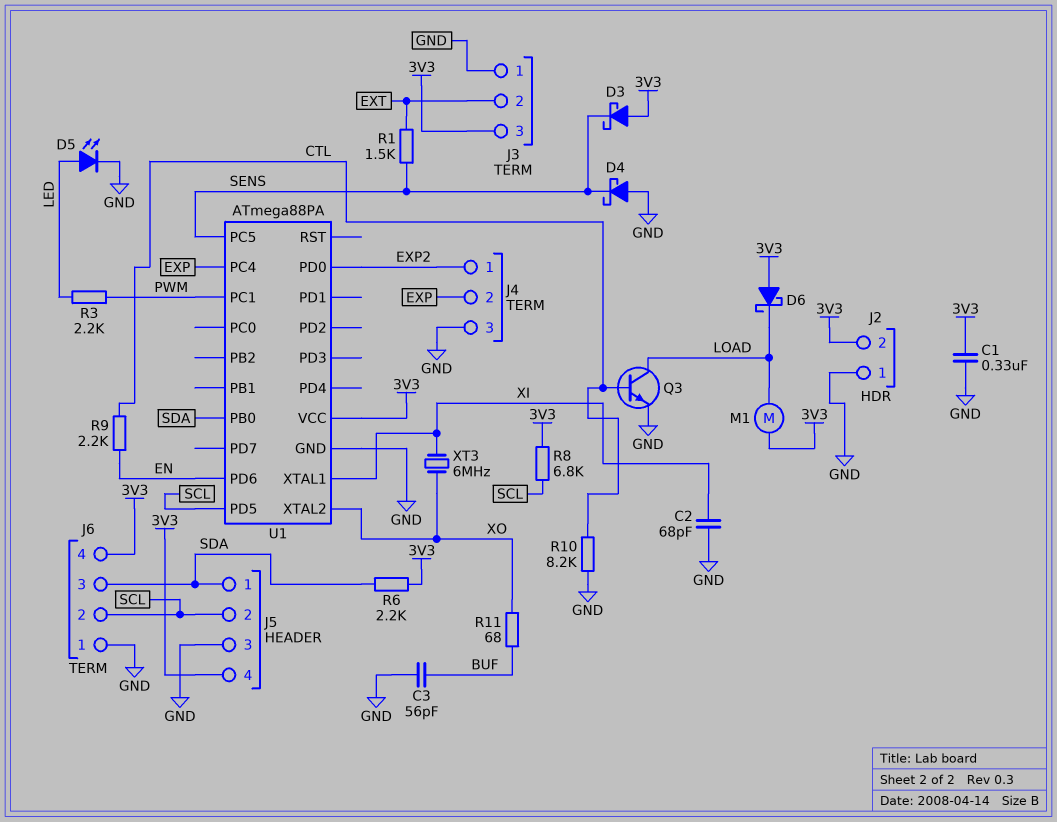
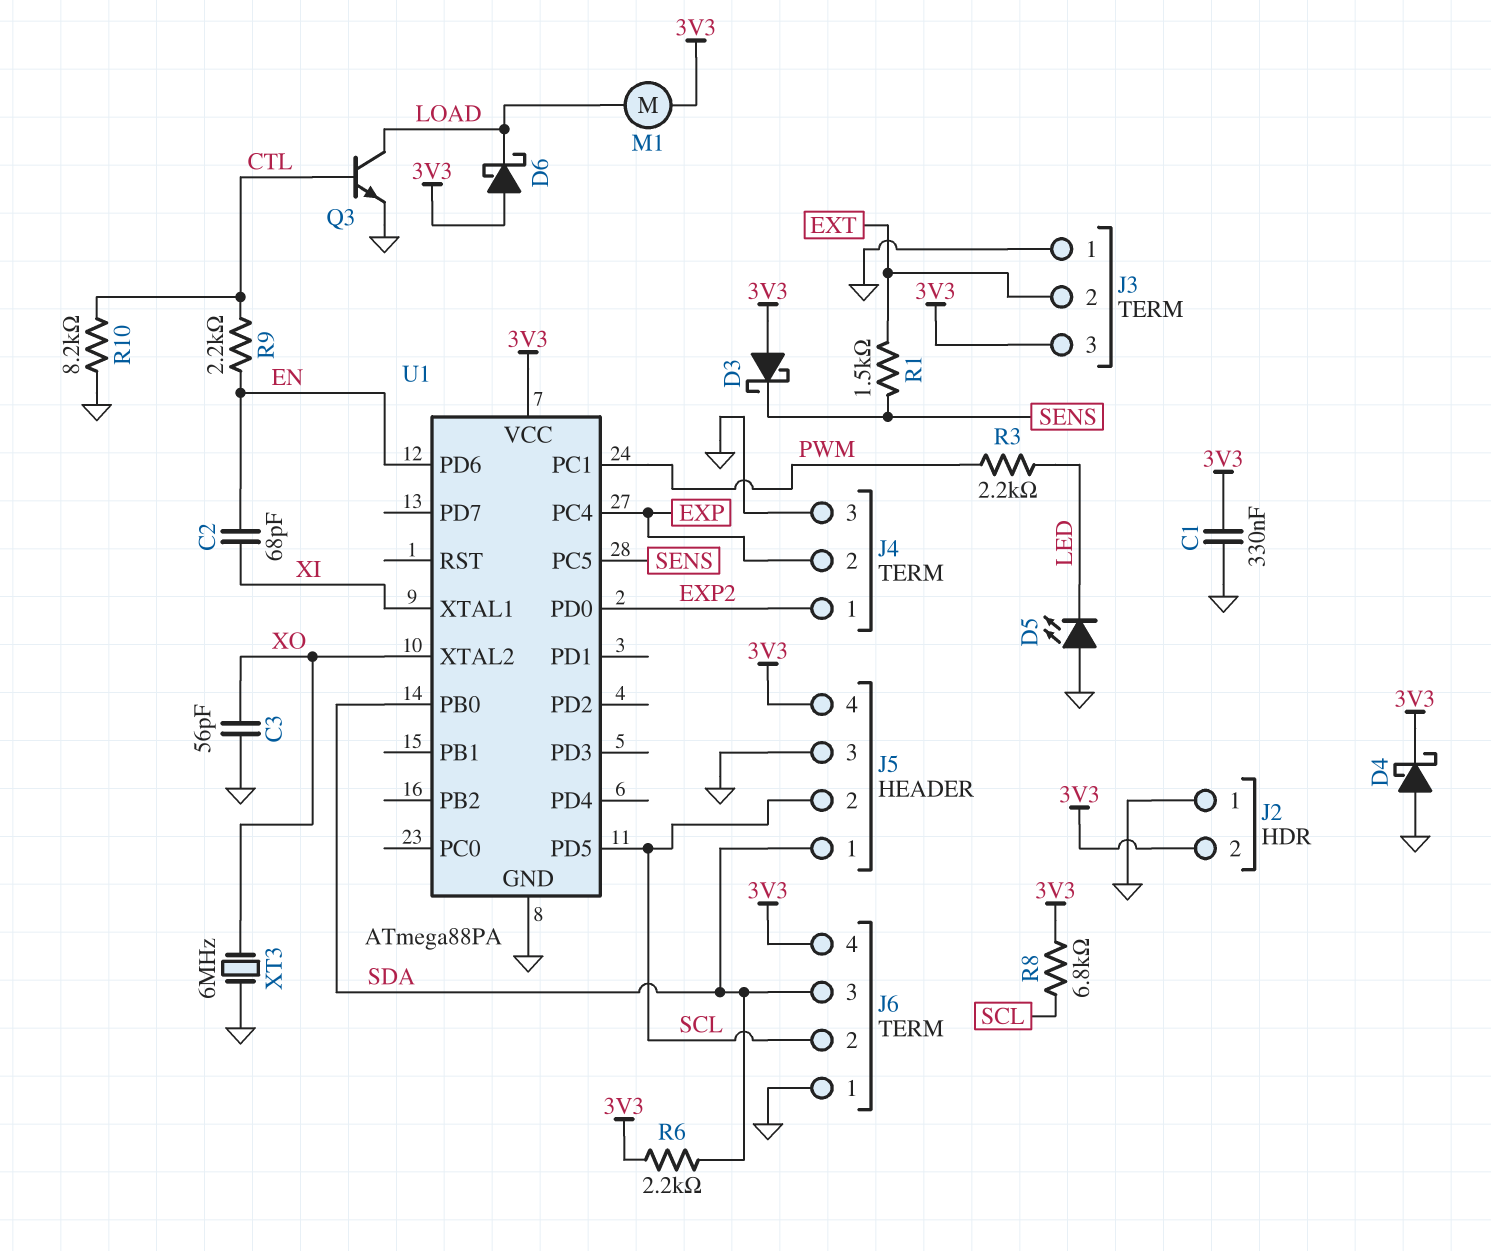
C2: 68pF (GND, XI) -> 68pF (EN, XI)
C3: 56pF (BUF, GND) -> 56pF (GND, XO)
D4: schottky (A GND, K SENS) -> schottky (A GND, K 3V3)
D5: LED (A LED, K GND) -> LED (A GND, K LED)
R11: 68 (BUF, XO) -> none
XT3: 6MHz (XI, XO) -> 6MHz (GND, XO)

